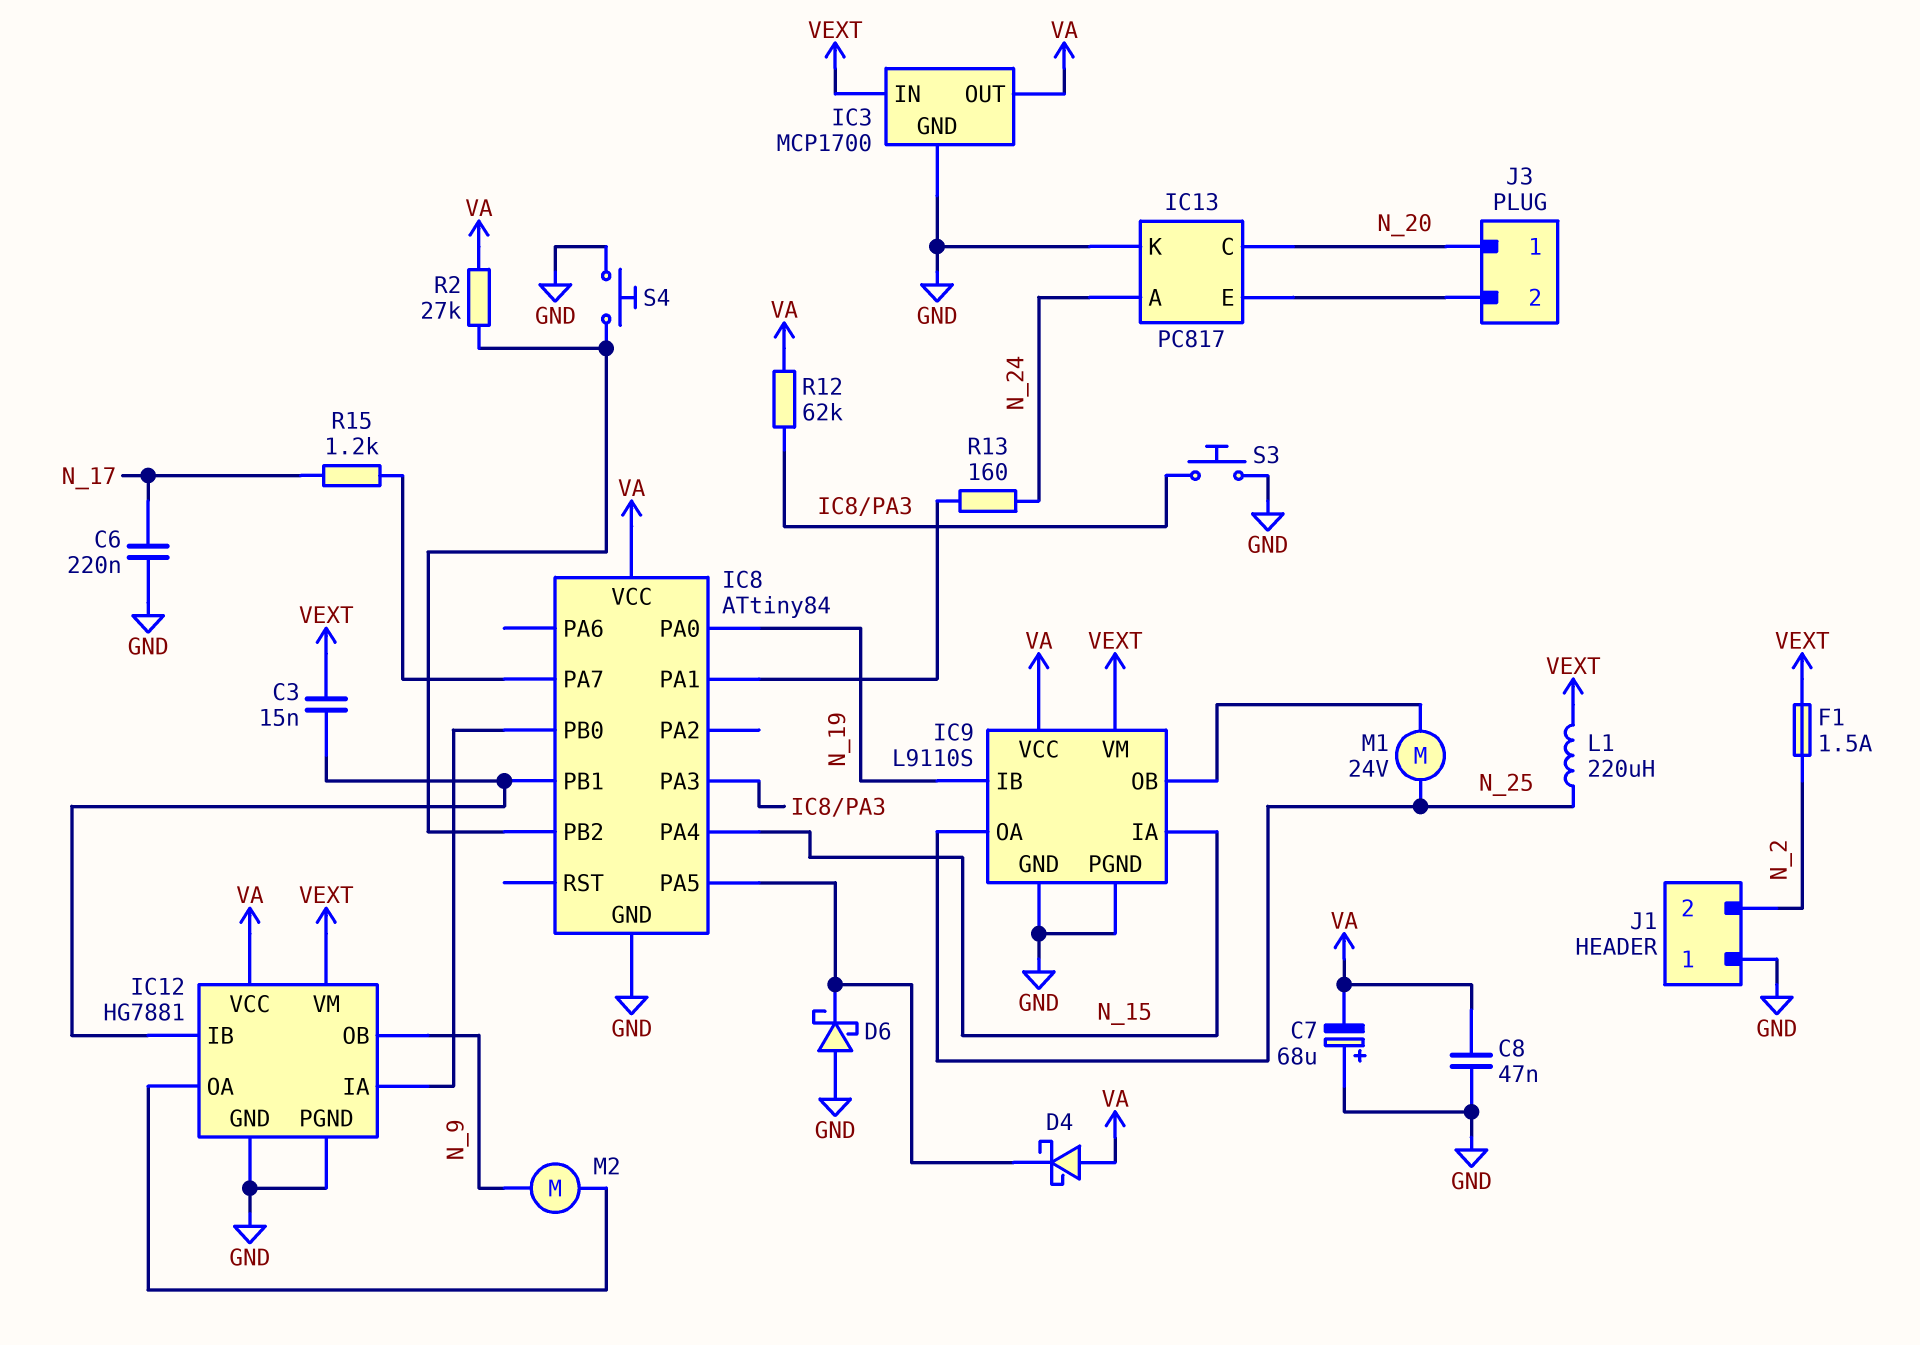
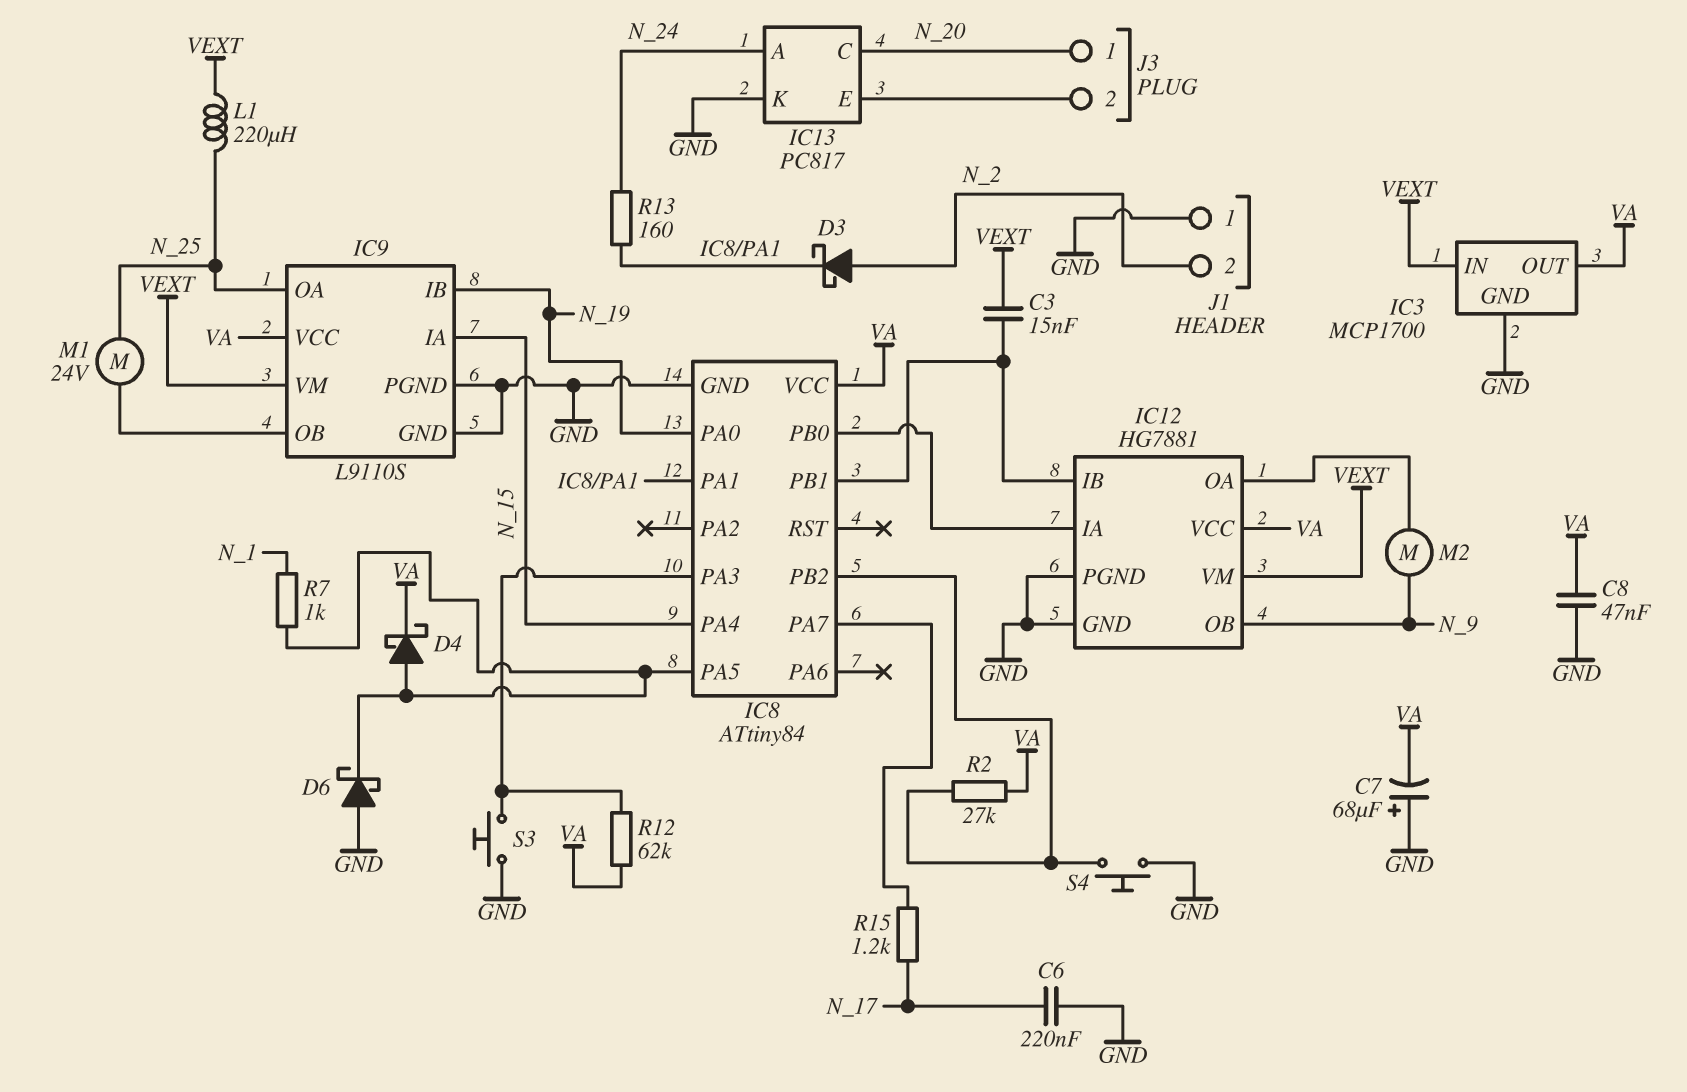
D3: none -> schottky (A N_2, K IC8/PA1)
D4: schottky (A VA, K IC8/PA5) -> schottky (A IC8/PA5, K VA)
F1: 1.5A (N_2, VEXT) -> none
R7: none -> 1k (IC8/PA5, N_1)

